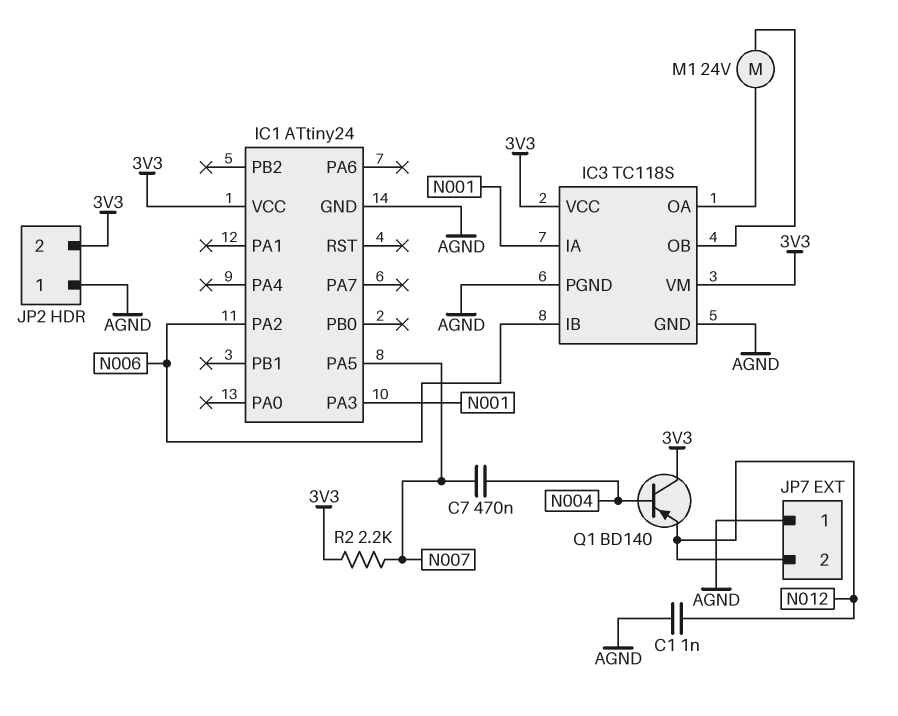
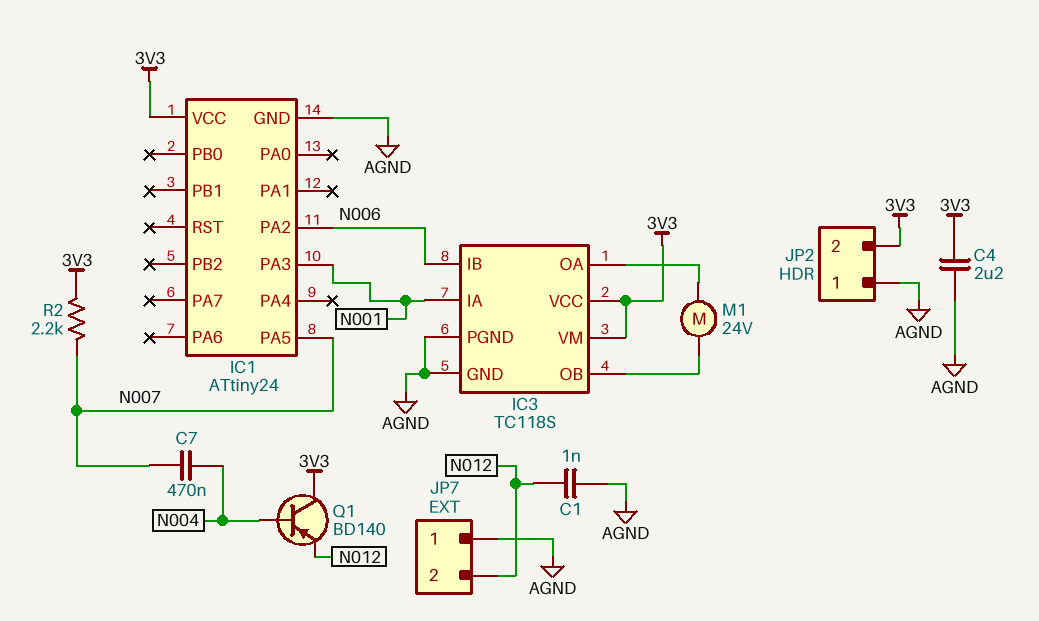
C4: none -> 2.2uF (3V3, AGND)

